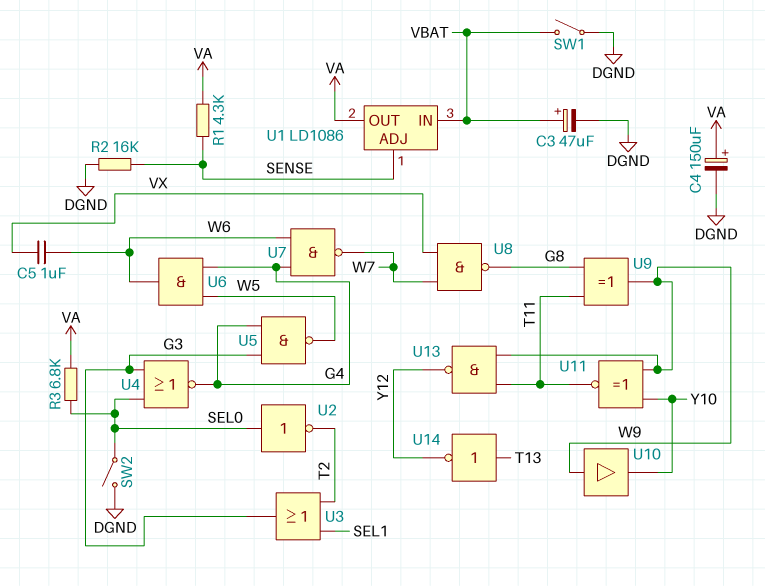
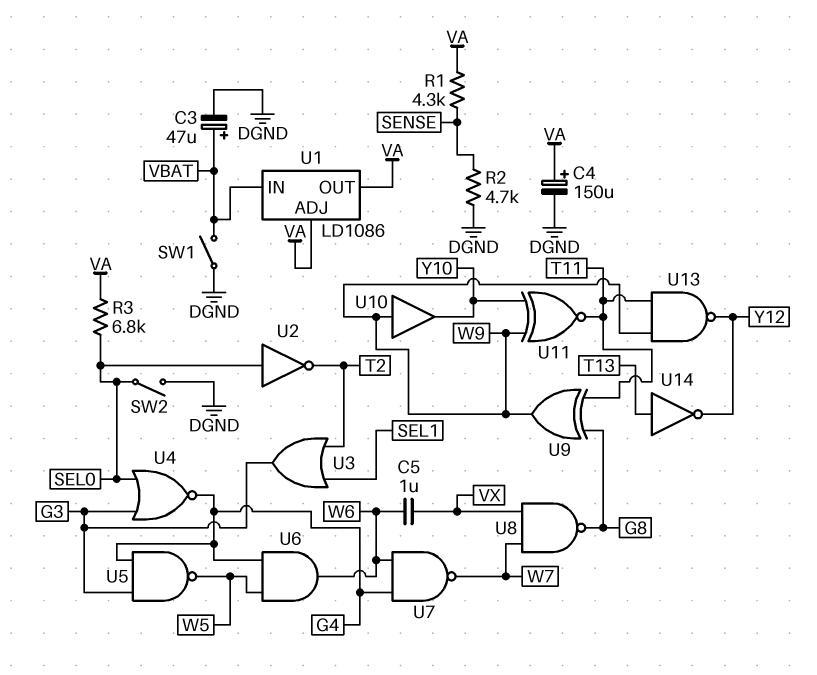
R2: 16k (DGND, SENSE) -> 4.7k (DGND, SENSE)
U1 pin ADJ: SENSE -> VA

